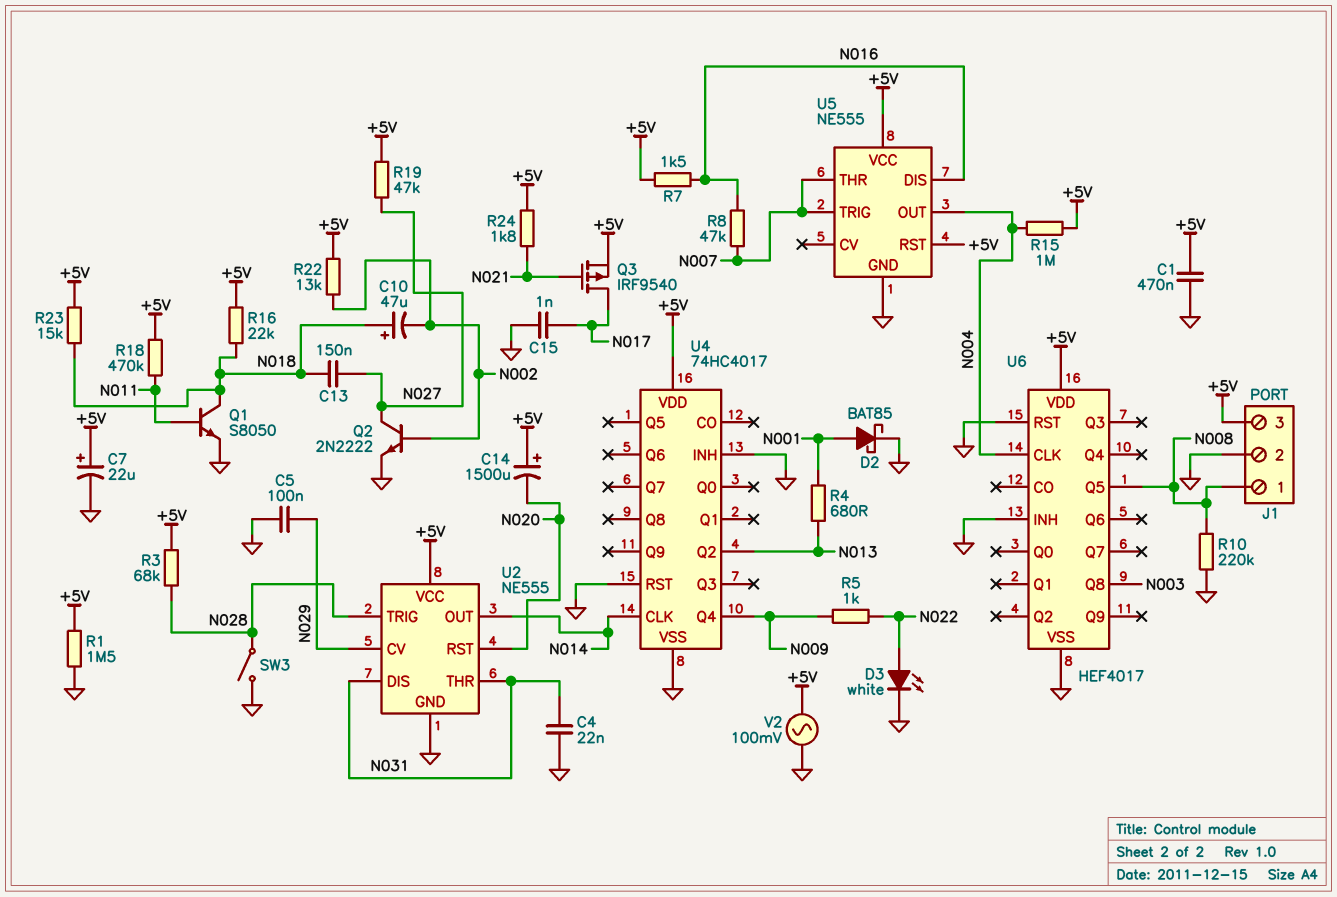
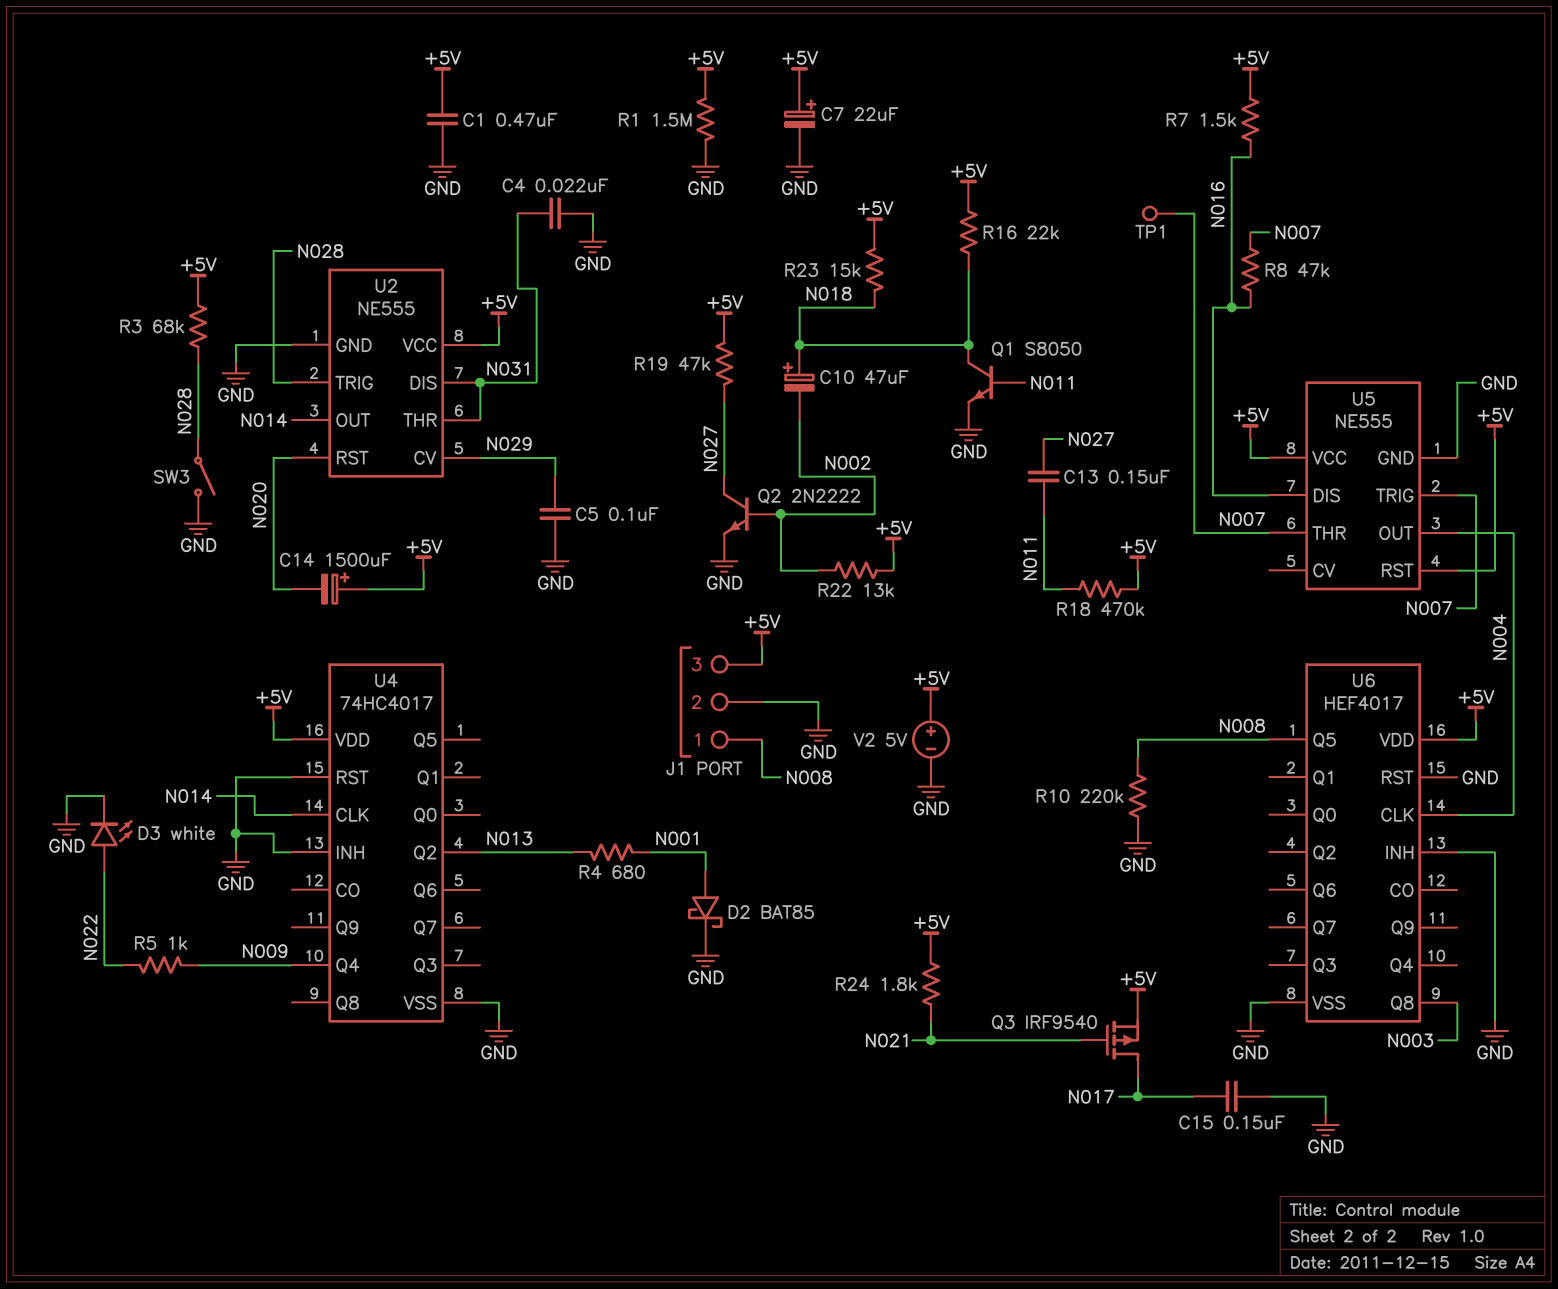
C13: 150nF (N018, N027) -> 150nF (N011, N027)
C15: 1nF (GND, N017) -> 150nF (GND, N017)
R15: 1M (+5V, N004) -> none
TP1: none -> test point (N007)
V2: AC 100mV (+5V, GND) -> 5V (plus +5V, minus GND)

